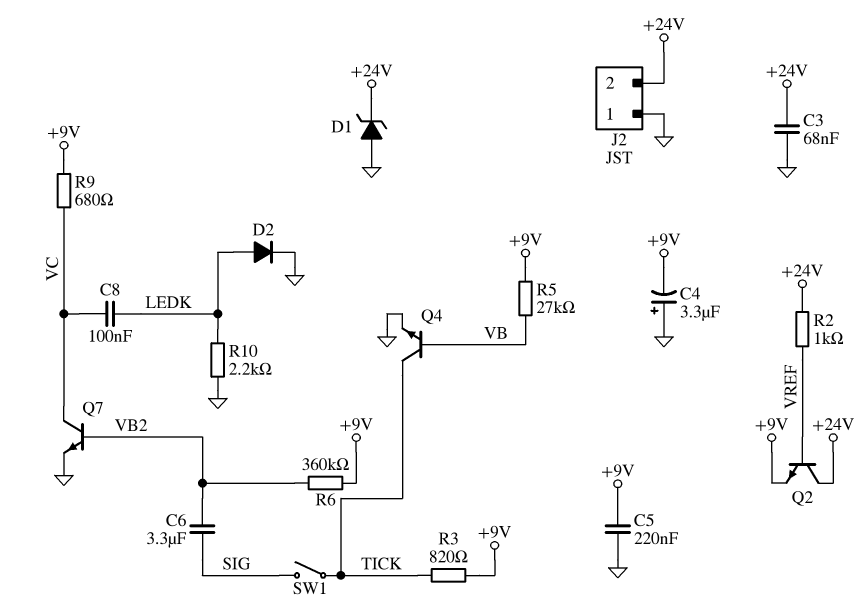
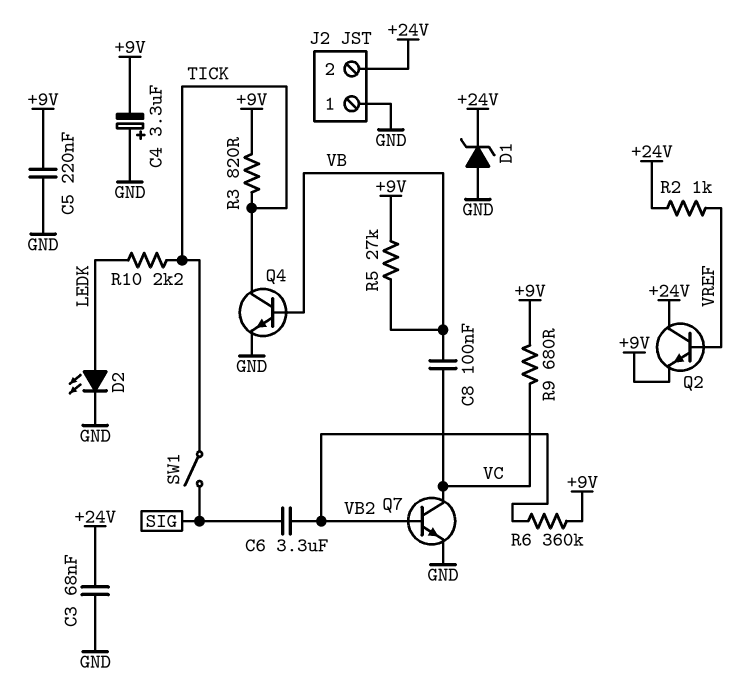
C8: 100nF (LEDK, VC) -> 100nF (VB, VC)
D2: diode (A LEDK, K GND) -> LED (A LEDK, K GND)
R10: 2.2k (GND, LEDK) -> 2.2k (LEDK, TICK)

